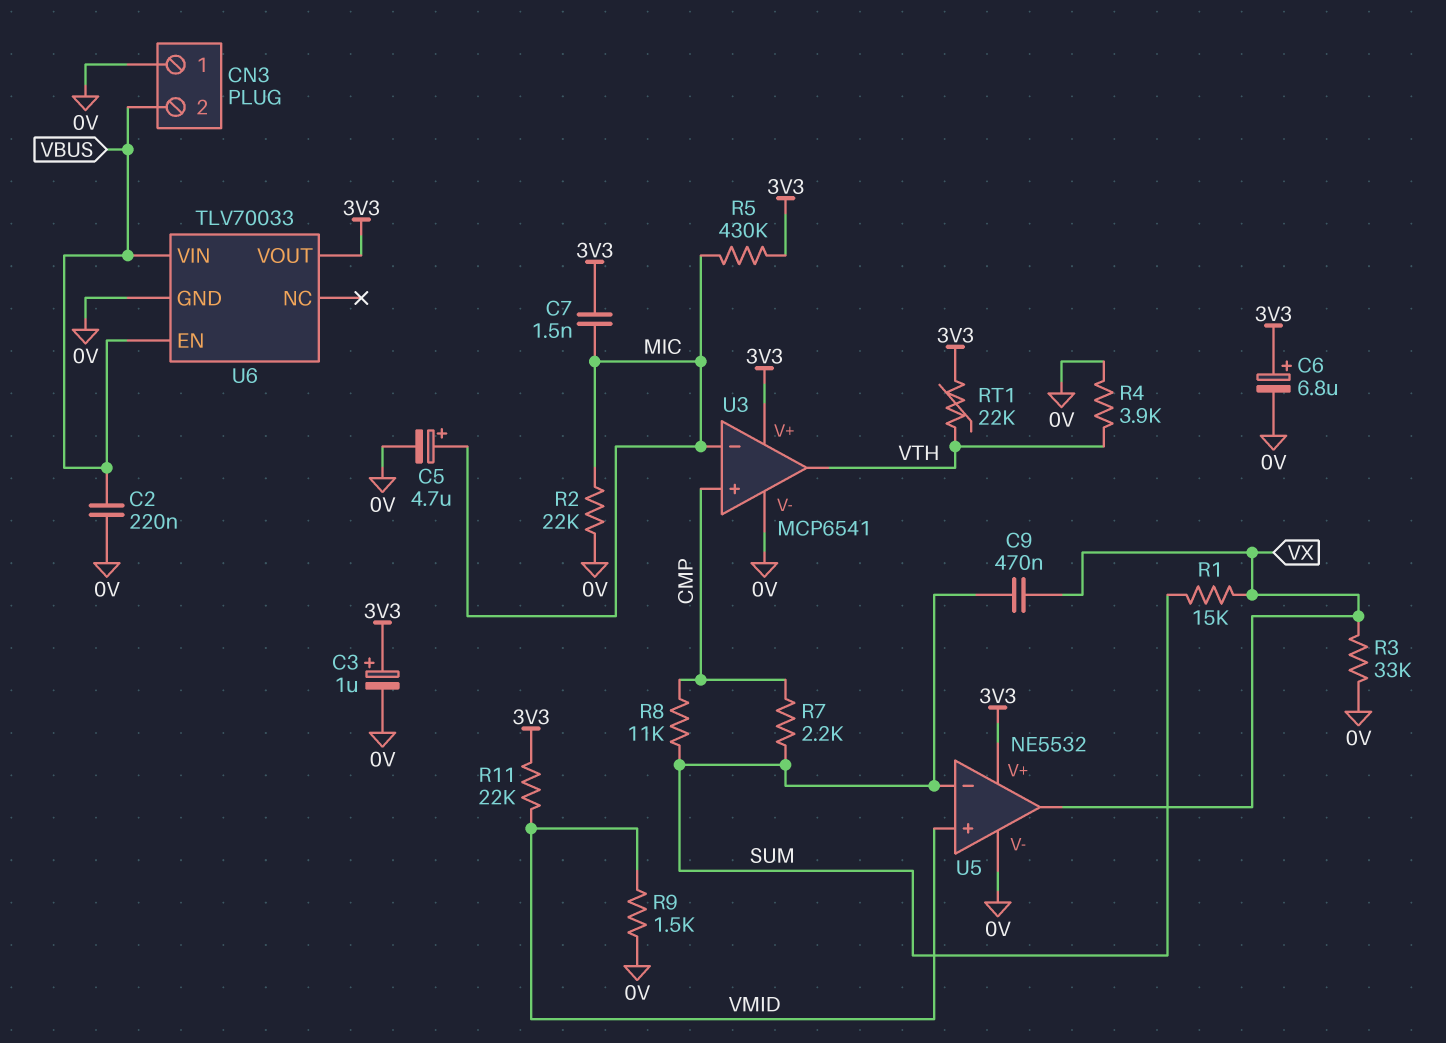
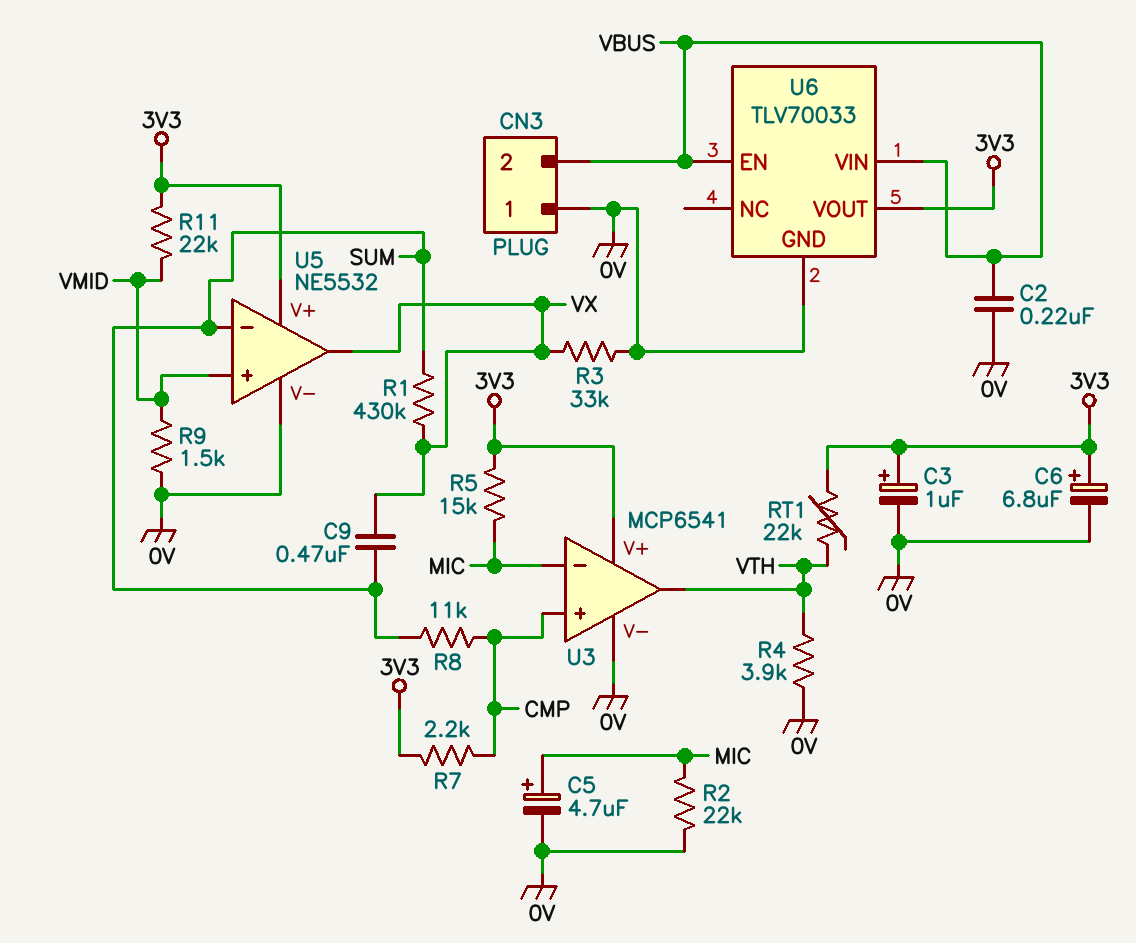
C7: 1.5nF (3V3, MIC) -> none
R1: 15k (SUM, VX) -> 430k (SUM, VX)
R5: 430k (3V3, MIC) -> 15k (3V3, MIC)
R7: 2.2k (CMP, SUM) -> 2.2k (3V3, CMP)

